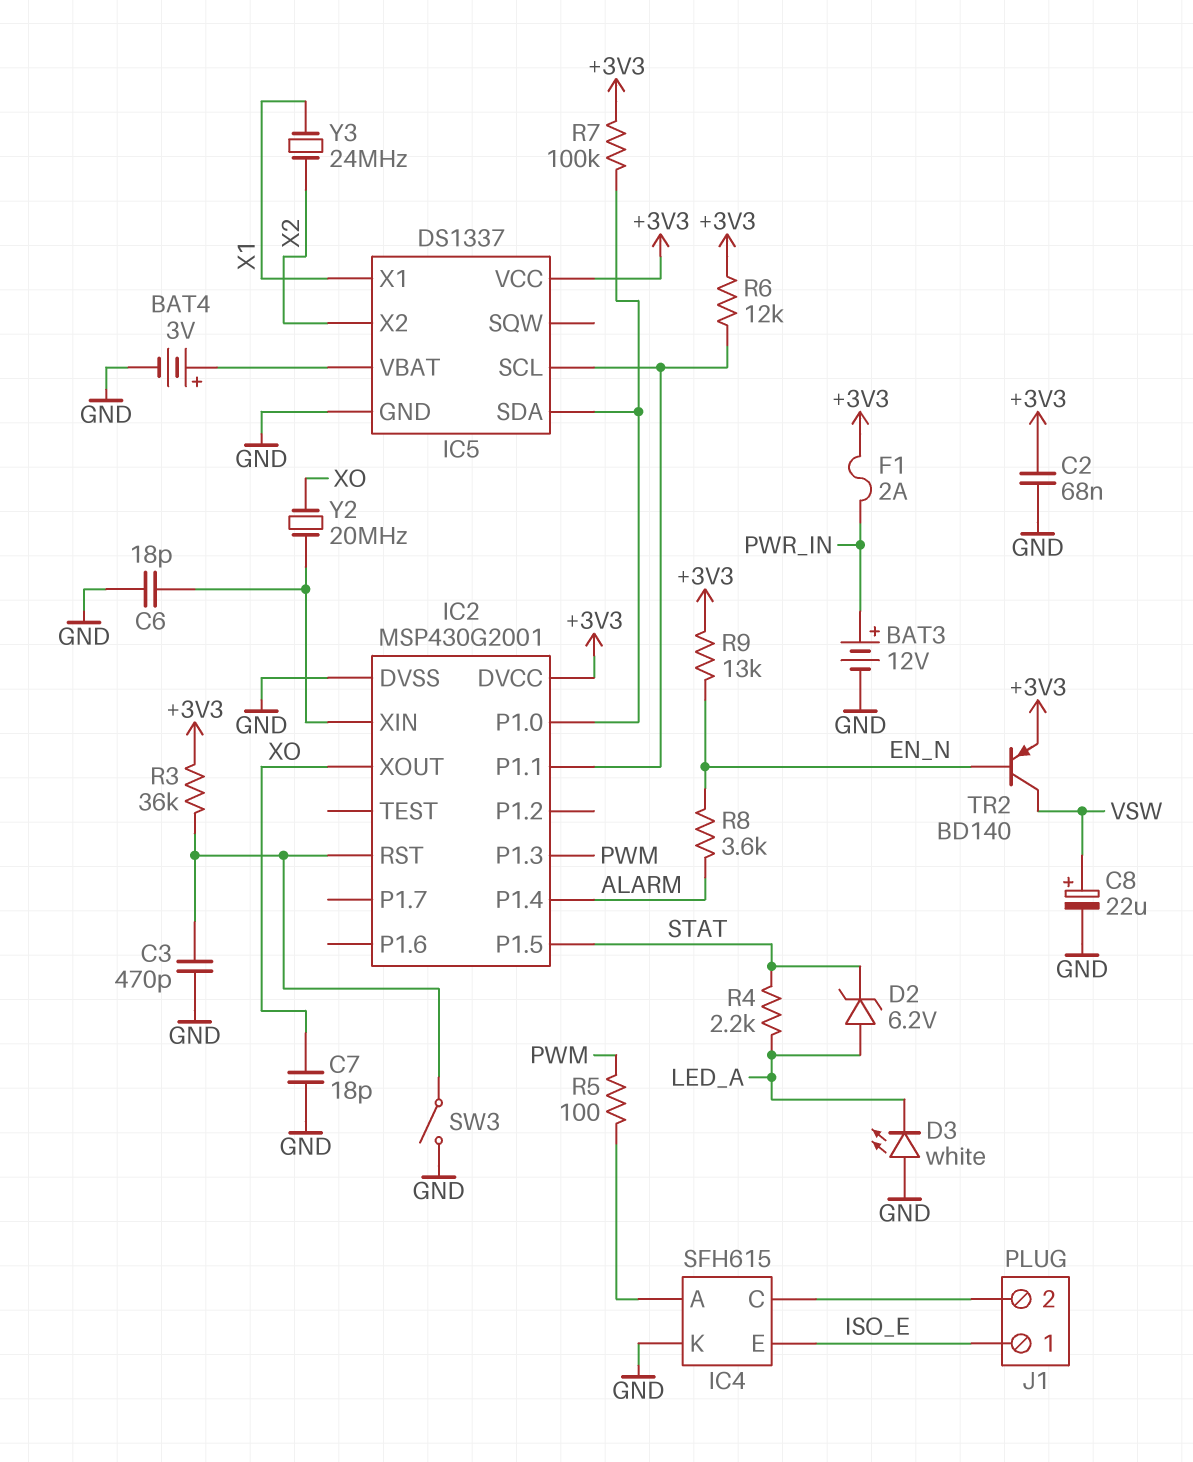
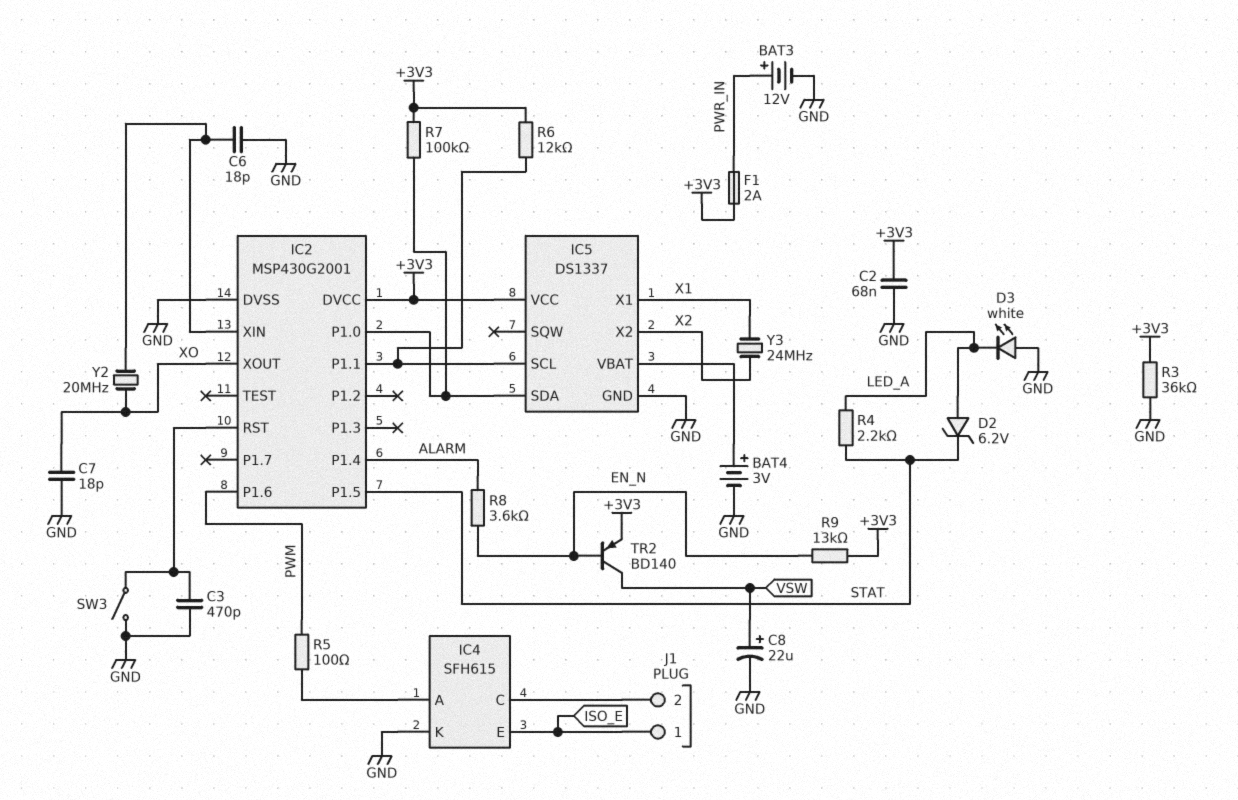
IC2 pin P1.3: PWM -> none
IC2 pin P1.6: none -> PWM
R3: 36k (+3V3, IC2/RST) -> 36k (+3V3, GND)

